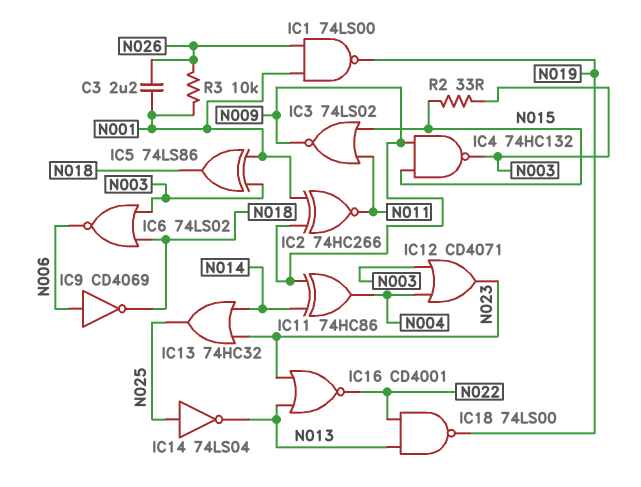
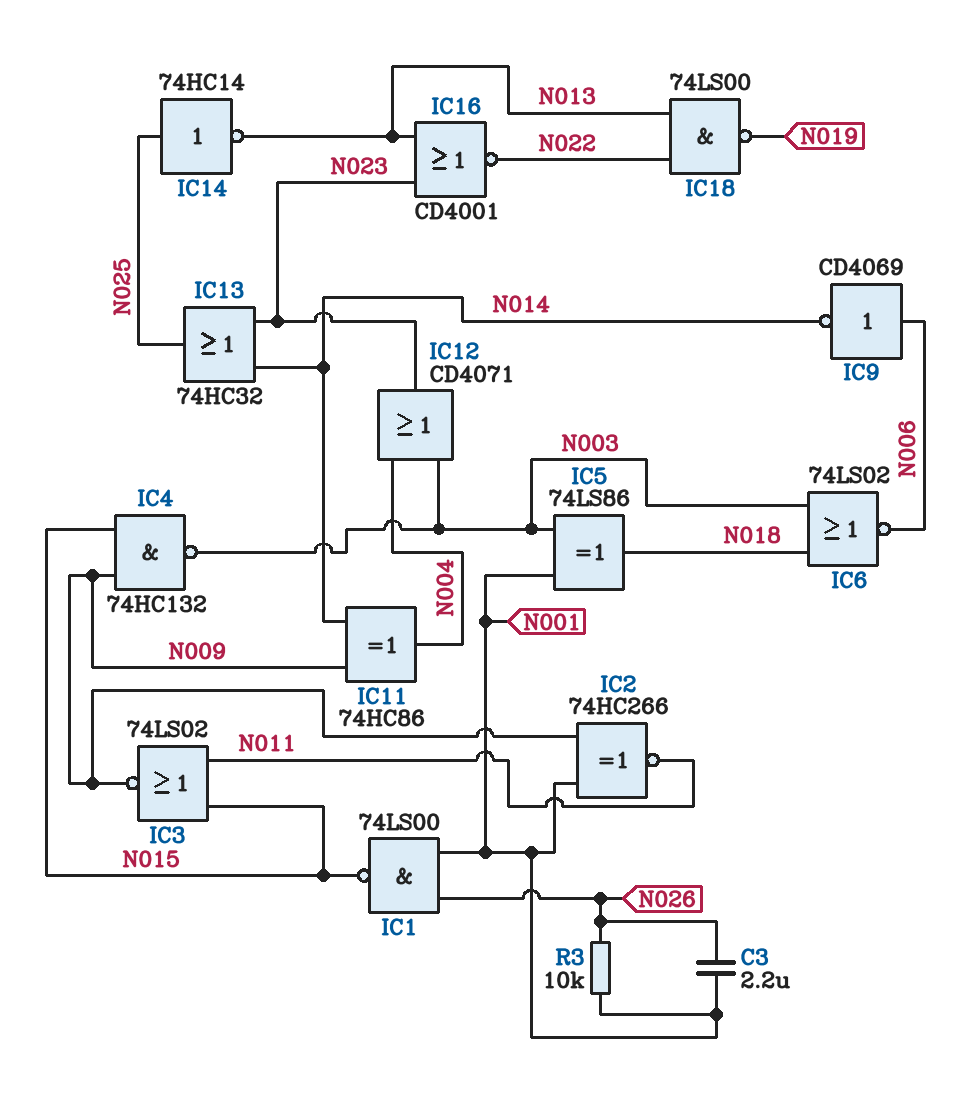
IC1: NAND 74LS00 (in N001, in N026, out N019) -> NAND 74LS00 (in N001, in N026, out N015)
IC9: NOT CD4069 (in N006, out N018) -> NOT CD4069 (in N006, out N014)
IC14: NOT 74LS04 (in N025, out N013) -> NOT 74HC14 (in N025, out N013)
R2: 33 (N003, N015) -> none

